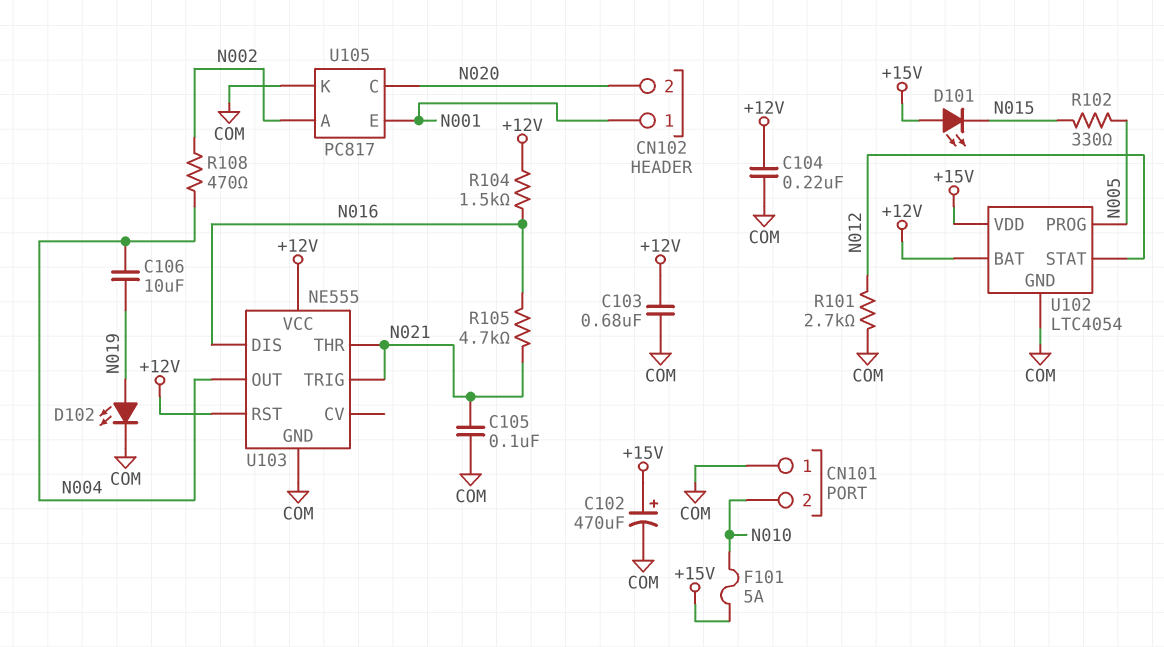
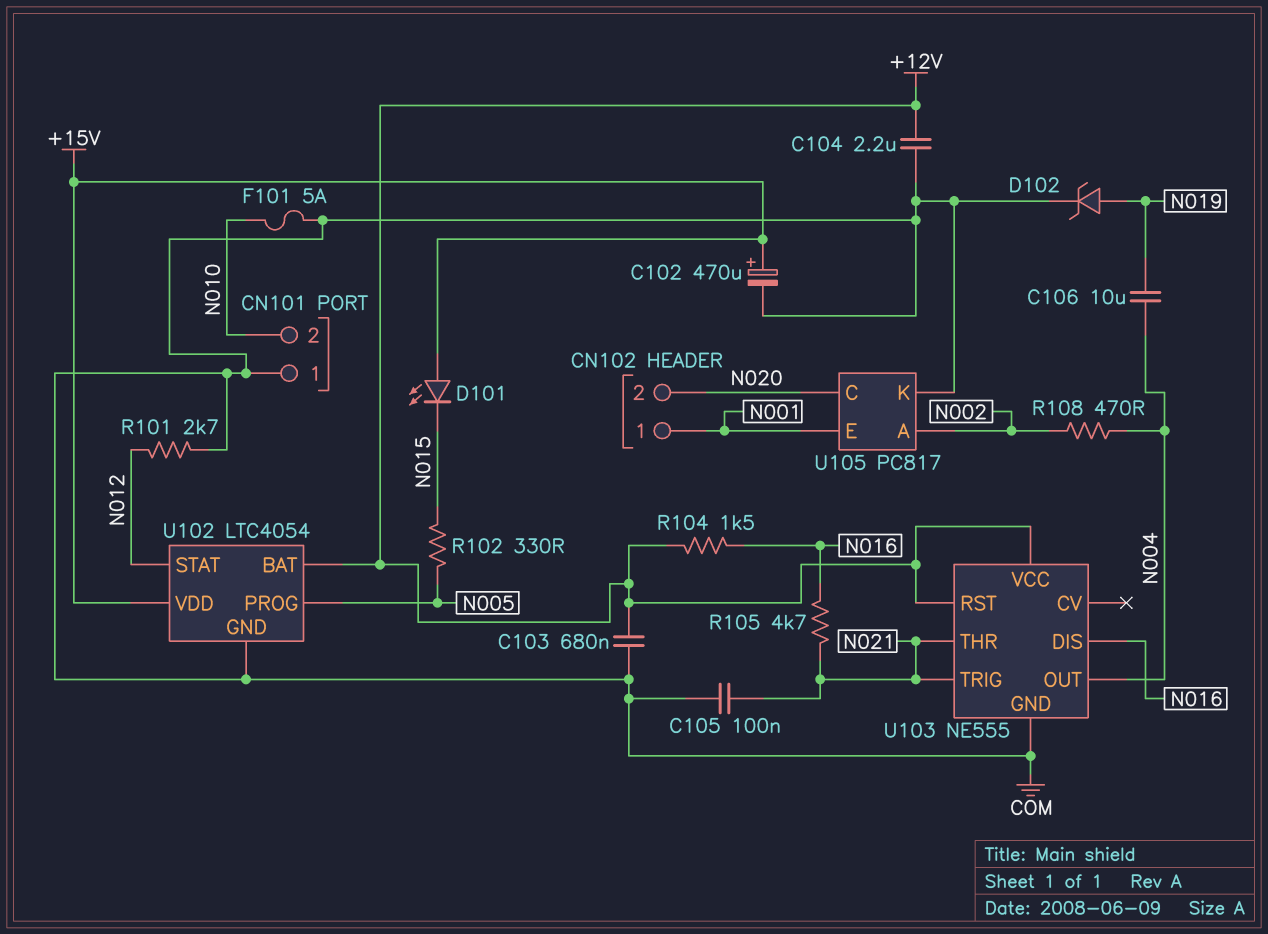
C104: 220nF (+12V, COM) -> 2.2uF (+12V, COM)
D102: LED (A N019, K COM) -> zener (A N019, K COM)
F101: 5A (+15V, N010) -> 5A (COM, N010)

